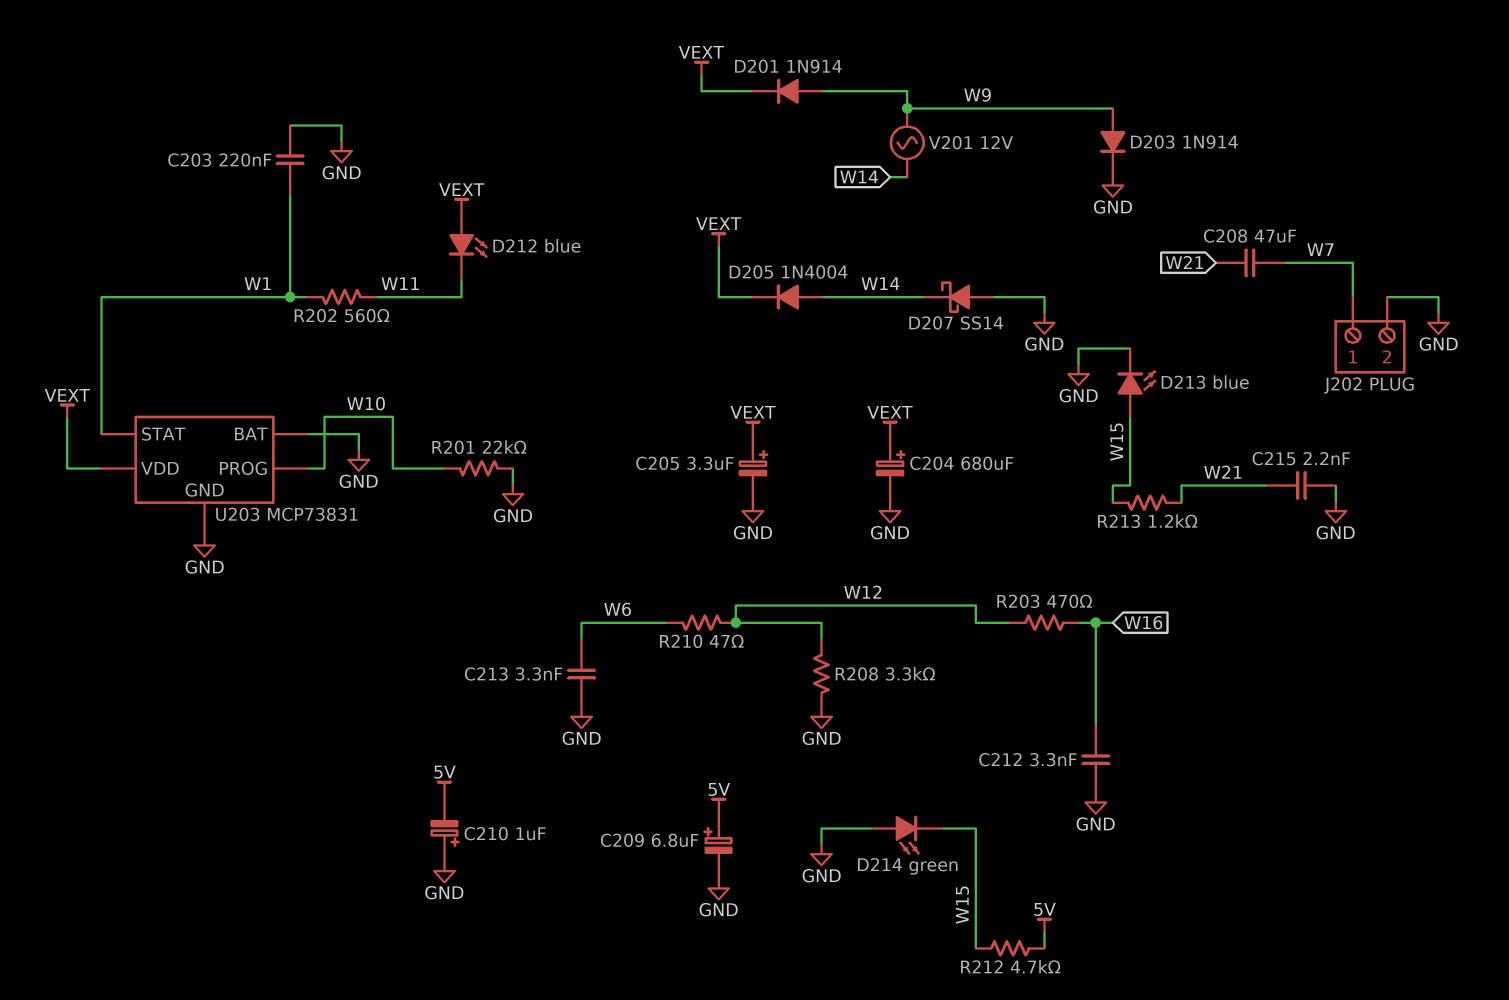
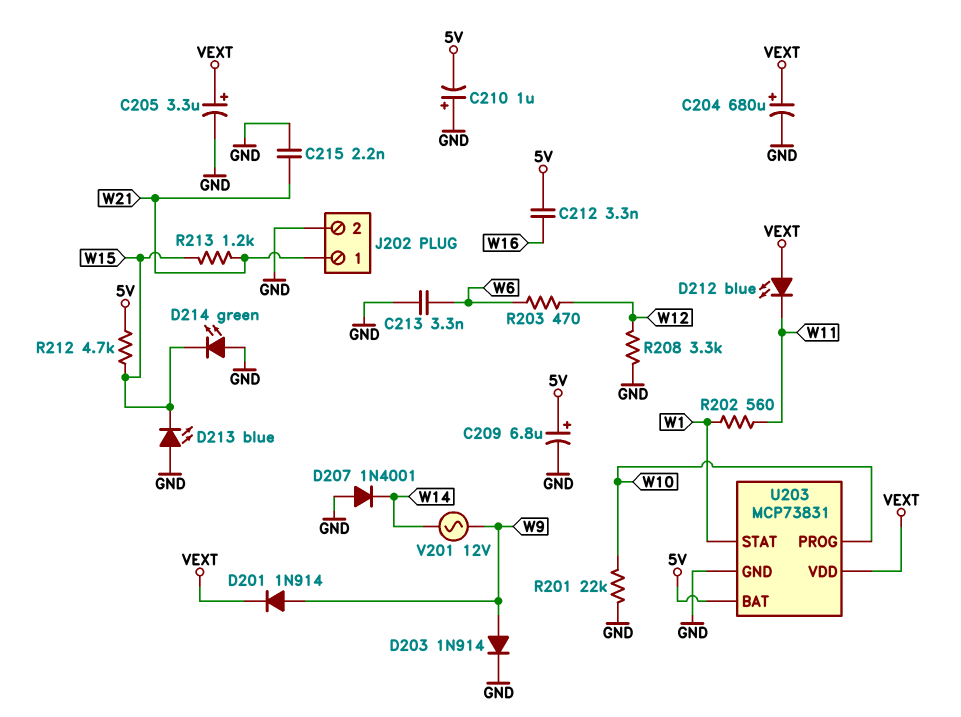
C203: 220nF (GND, W1) -> none
C208: 47uF (W7, W21) -> none
C212: 3.3nF (GND, W16) -> 3.3nF (5V, W16)
D205: diode 1N4004 (A W14, K VEXT) -> none
D207: schottky SS14 (A GND, K W14) -> diode 1N4001 (A GND, K W14)
D213: LED blue (A W15, K GND) -> LED blue (A GND, K W15)
J202 pin 1: W7 -> W21
R203: 470 (W12, W16) -> 470 (W6, W12)
R210: 47 (W6, W12) -> none
U203 pin BAT: GND -> 5V

